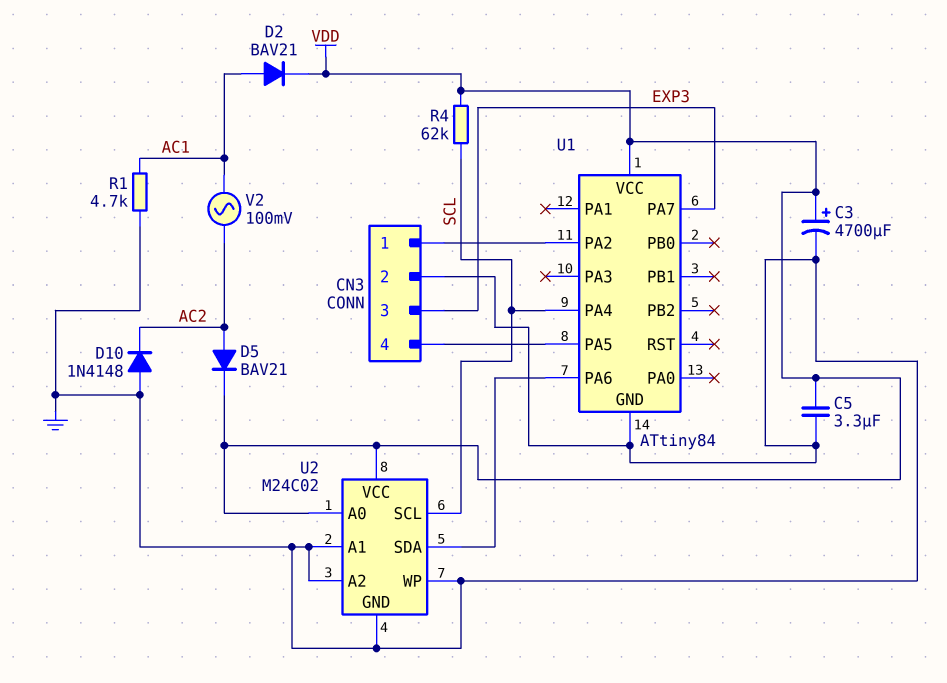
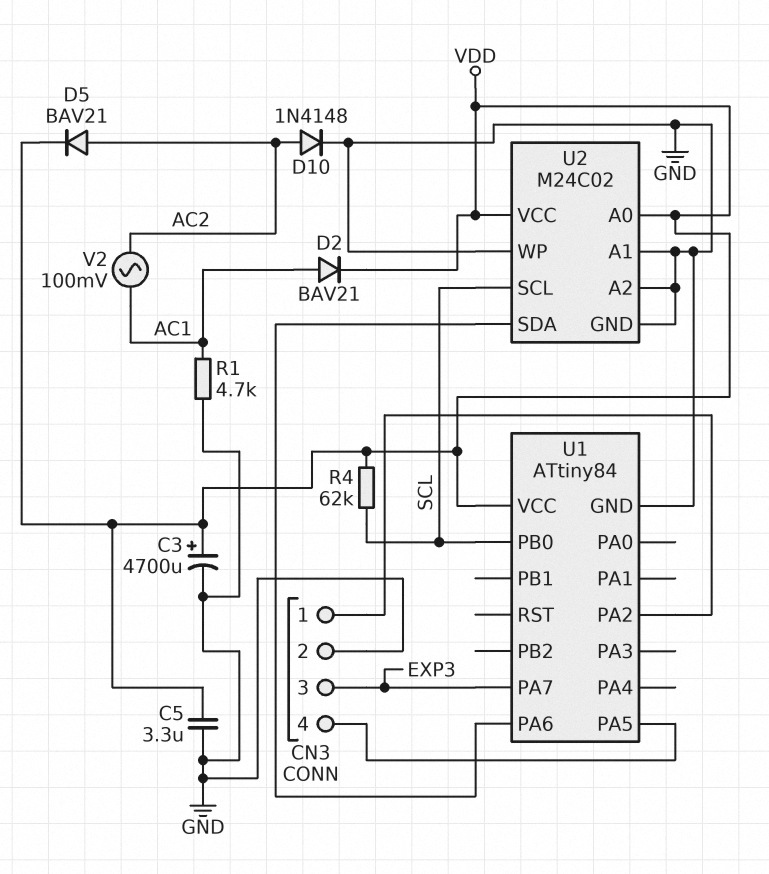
D10: diode 1N4148 (A GND, K AC2) -> diode 1N4148 (A AC2, K GND)
U1 pin PA4: SCL -> none
U1 pin PB0: none -> SCL

